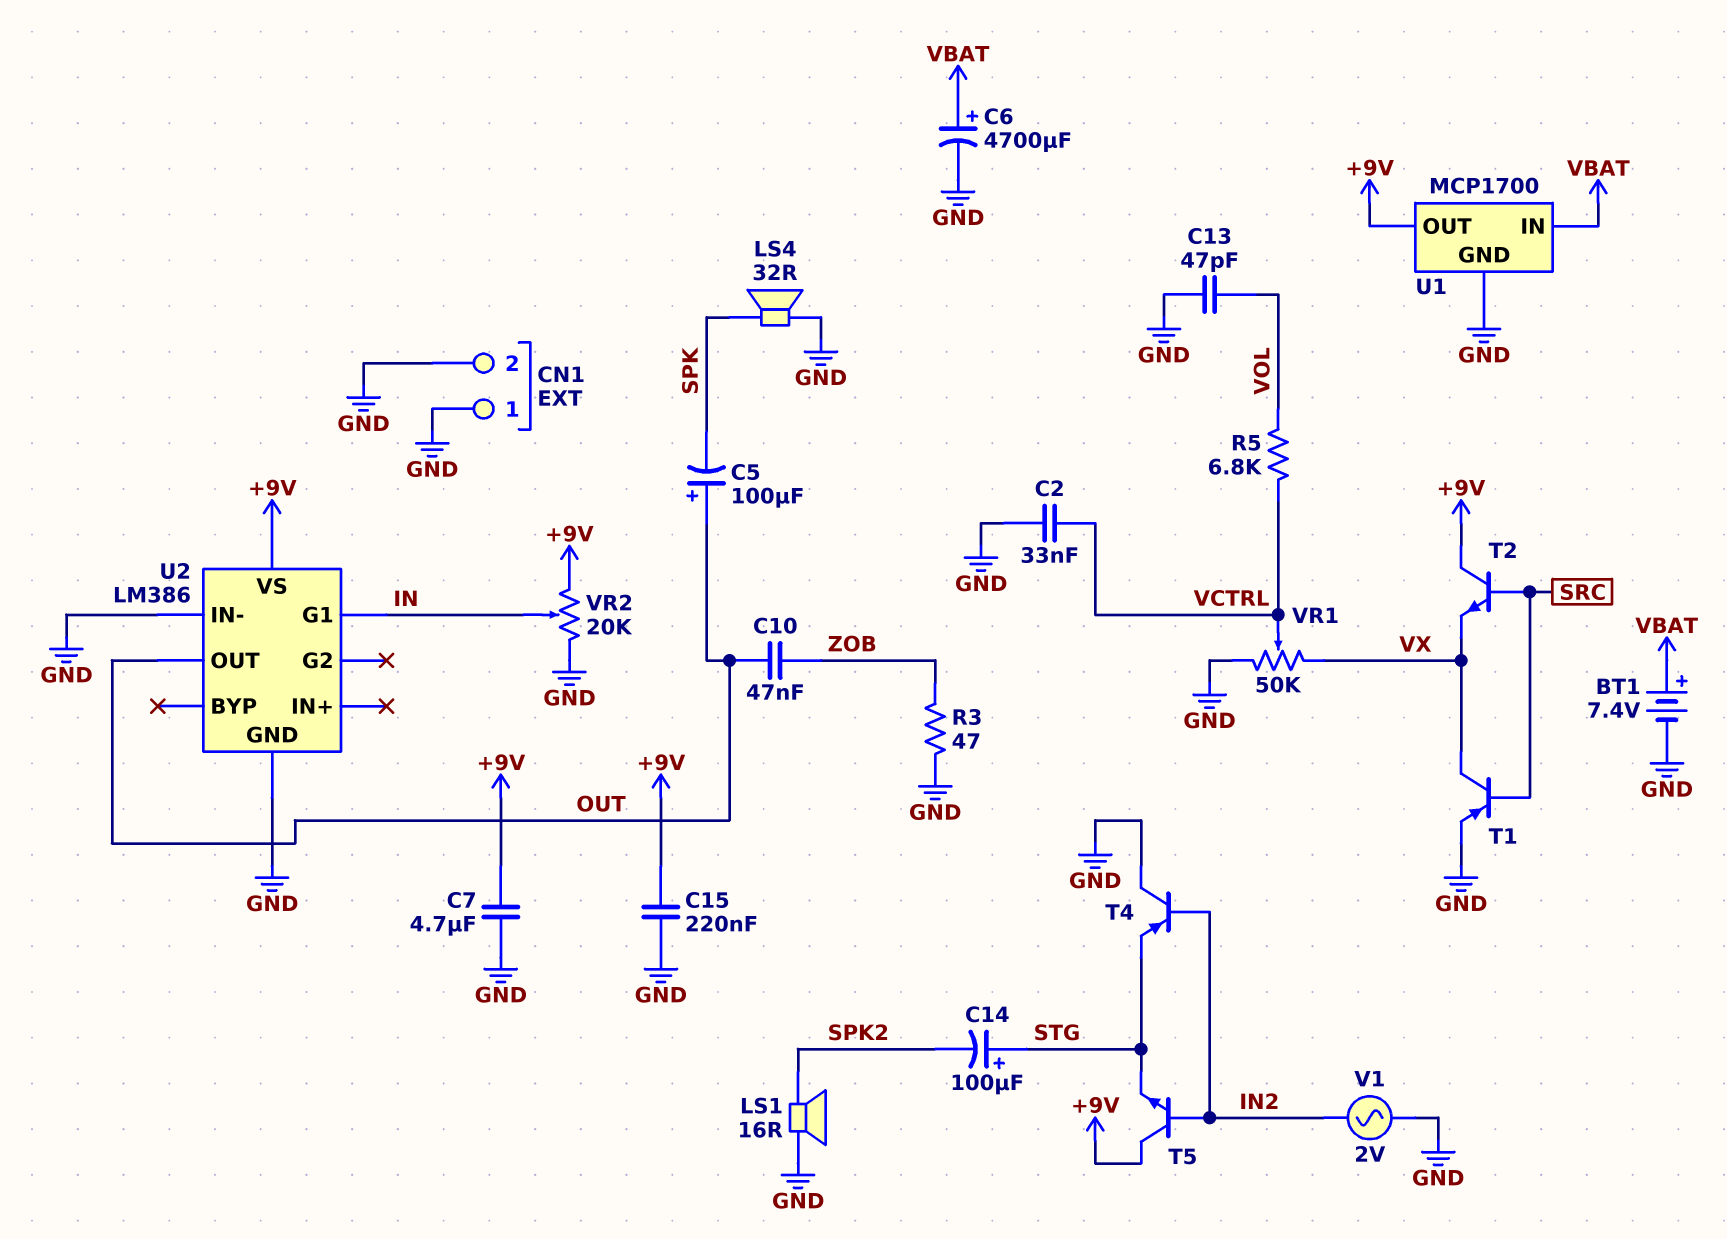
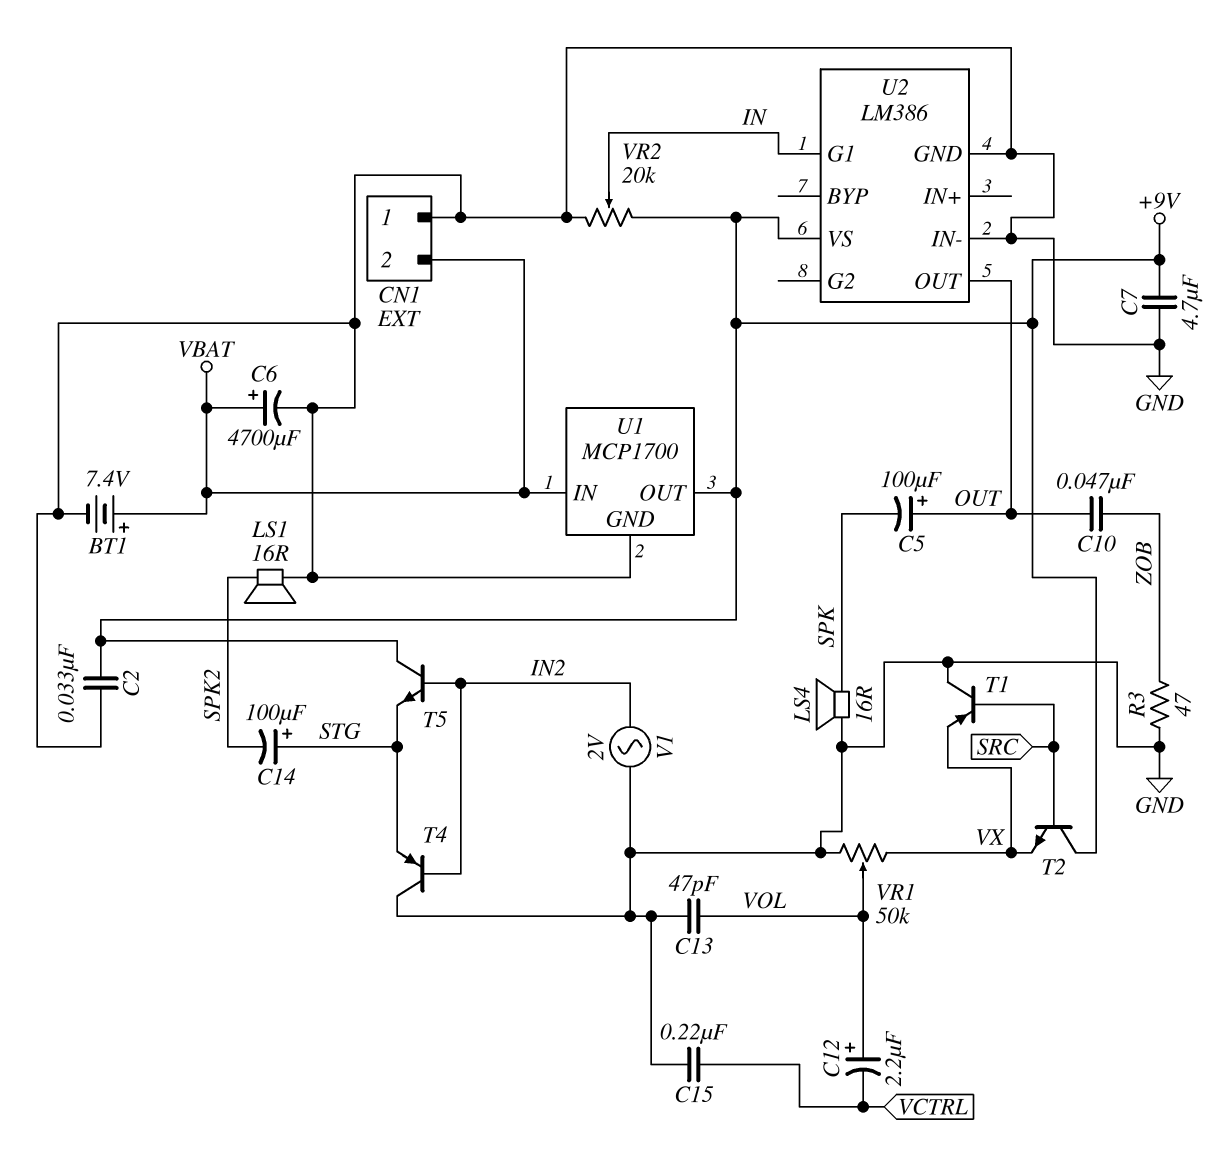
C2: 33nF (GND, VCTRL) -> 33nF (+9V, GND)
C12: none -> 2.2uF (plus VOL, minus VCTRL)
C15: 220nF (+9V, GND) -> 220nF (GND, VCTRL)
CN1 pin 2: GND -> VBAT
LS4: speaker 32R (GND, SPK) -> speaker 16R (GND, SPK)
R5: 6.8k (VCTRL, VOL) -> none
T1: PNP (B SRC, C VX, E GND) -> PNP (B SRC, C GND, E VX)
VR1: 50k (GND, VX, wiper VCTRL) -> 50k (GND, VX, wiper VOL)

